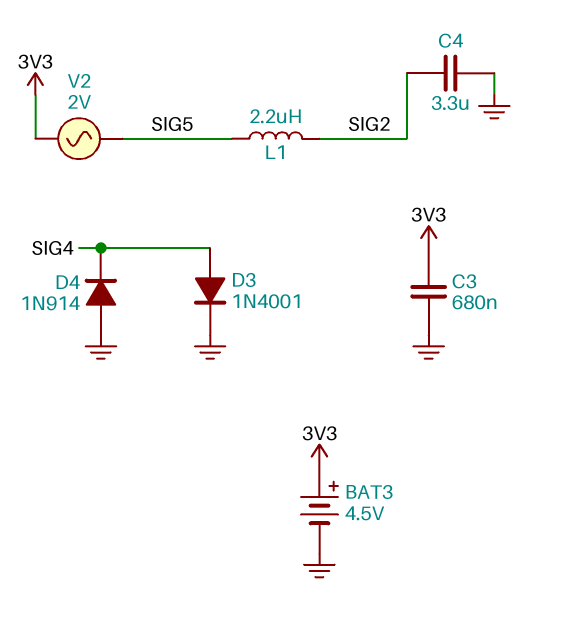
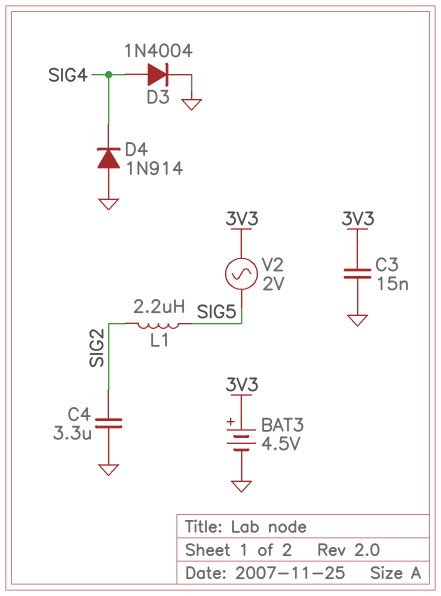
C3: 680nF (3V3, GND) -> 15nF (3V3, GND)
D3: diode 1N4001 (A SIG4, K GND) -> diode 1N4004 (A SIG4, K GND)

